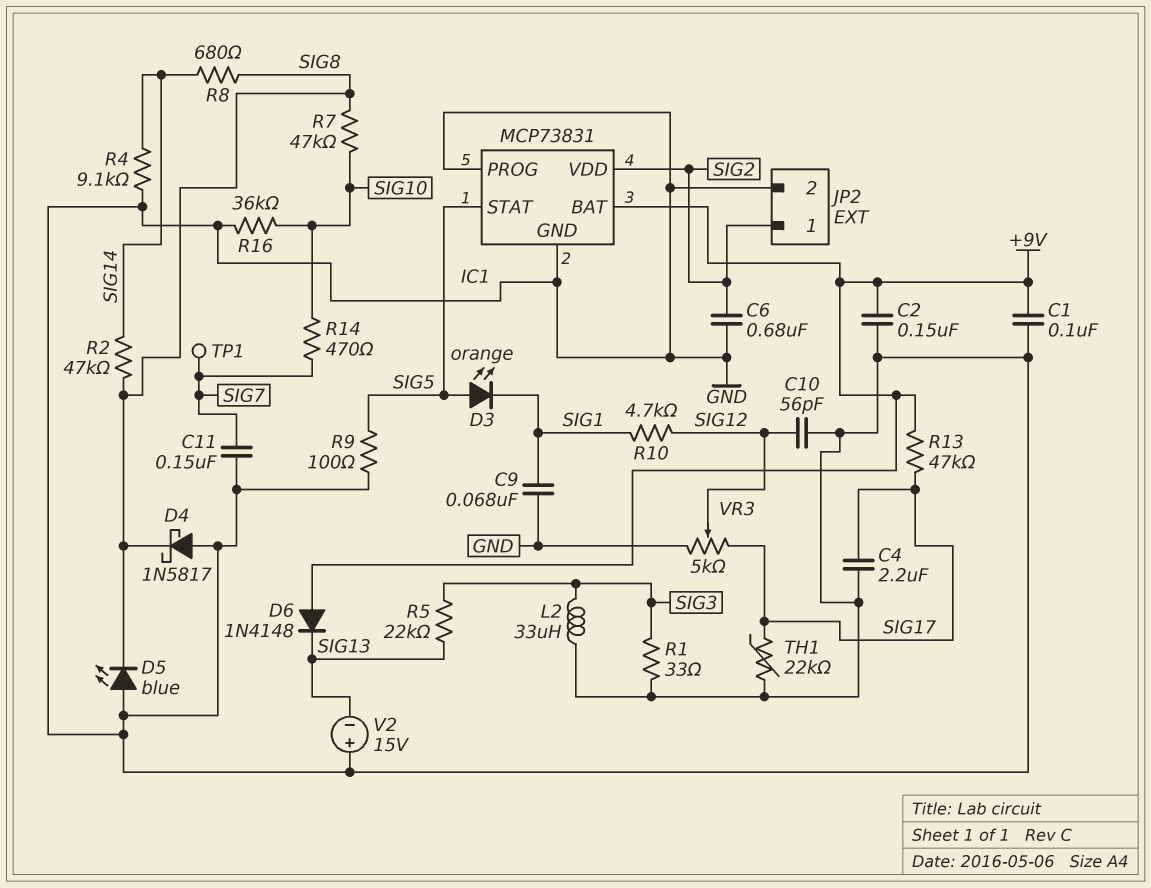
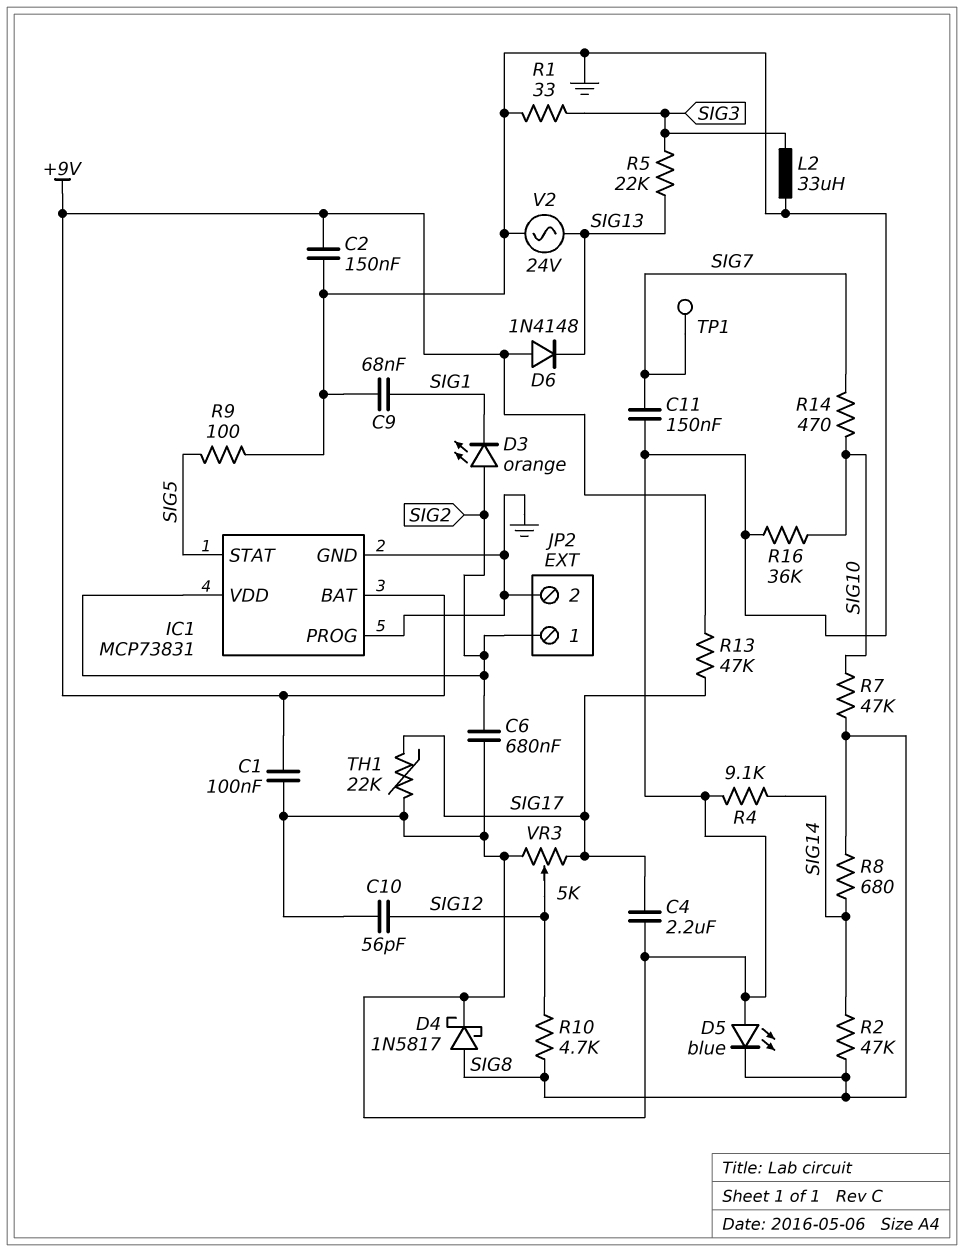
D3: LED orange (A SIG5, K SIG1) -> LED orange (A SIG2, K SIG1)
D4: schottky 1N5817 (A GND, K SIG8) -> schottky 1N5817 (A SIG8, K GND)
R10: 4.7k (SIG1, SIG12) -> 4.7k (SIG8, SIG12)
V2: 15V (plus GND, minus SIG13) -> AC 24V (GND, SIG13)

